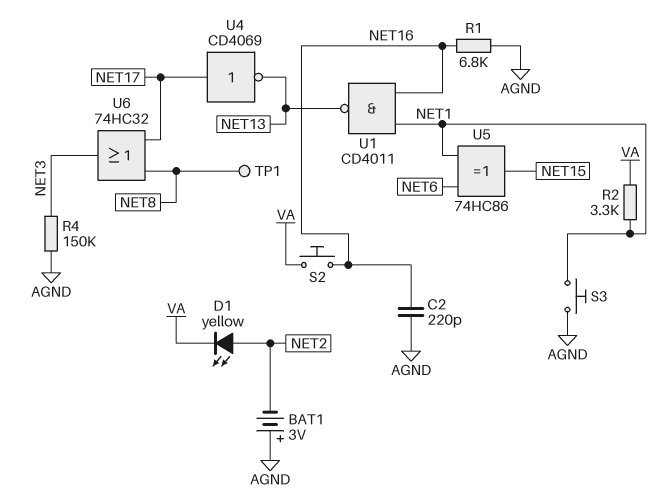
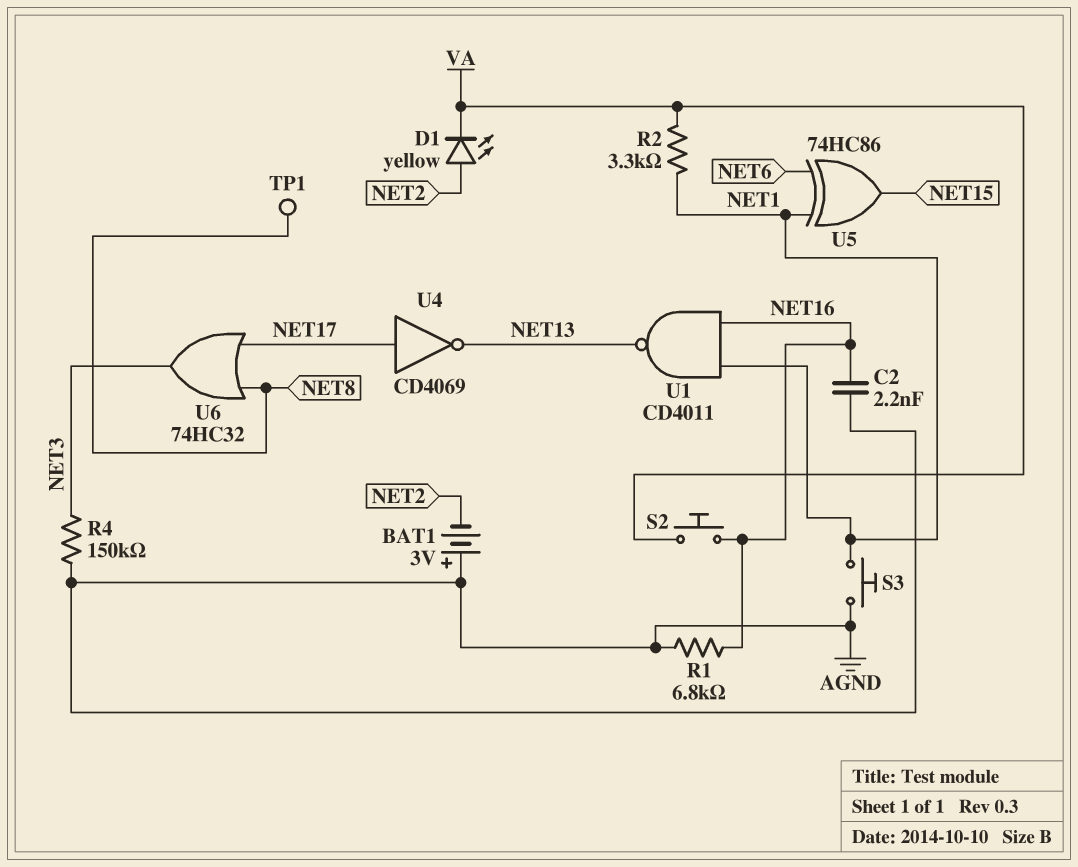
C2: 220pF (AGND, NET16) -> 2.2nF (AGND, NET16)

